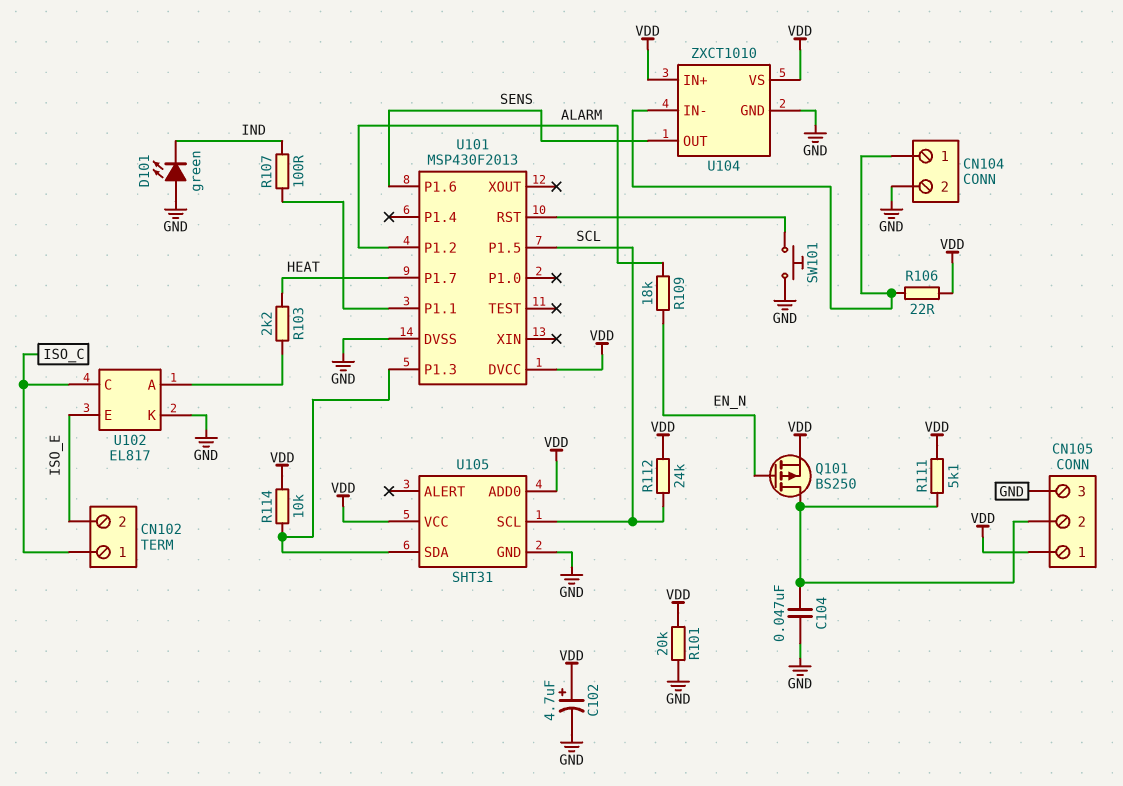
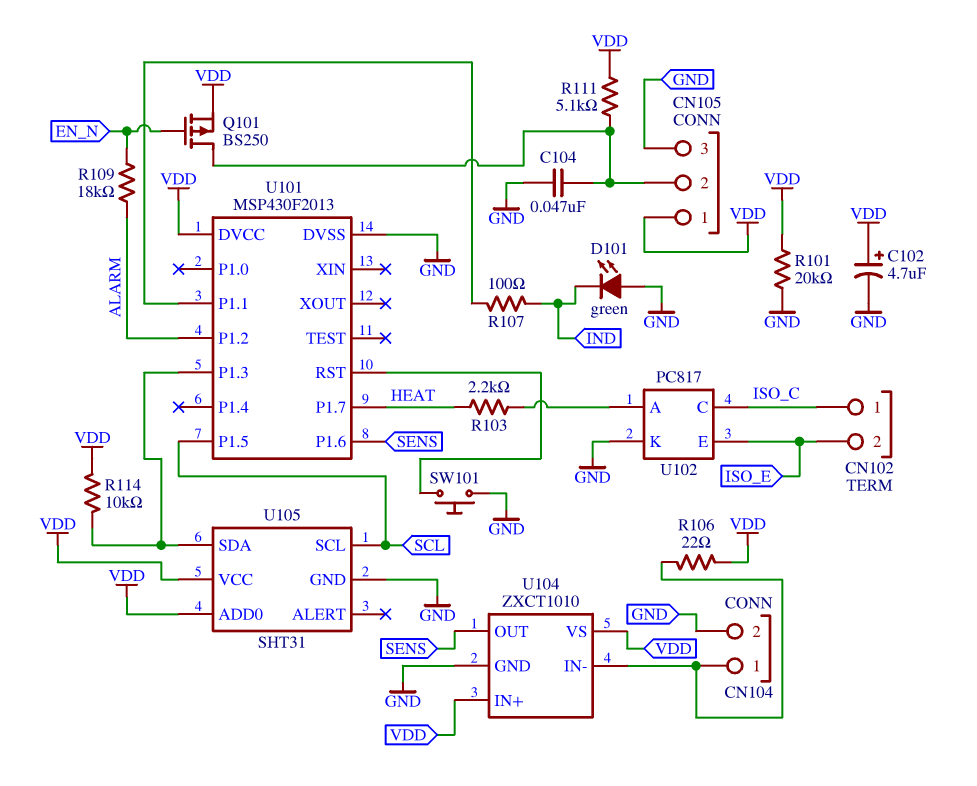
R112: 24k (SCL, VDD) -> none
U102: EL817 -> PC817

